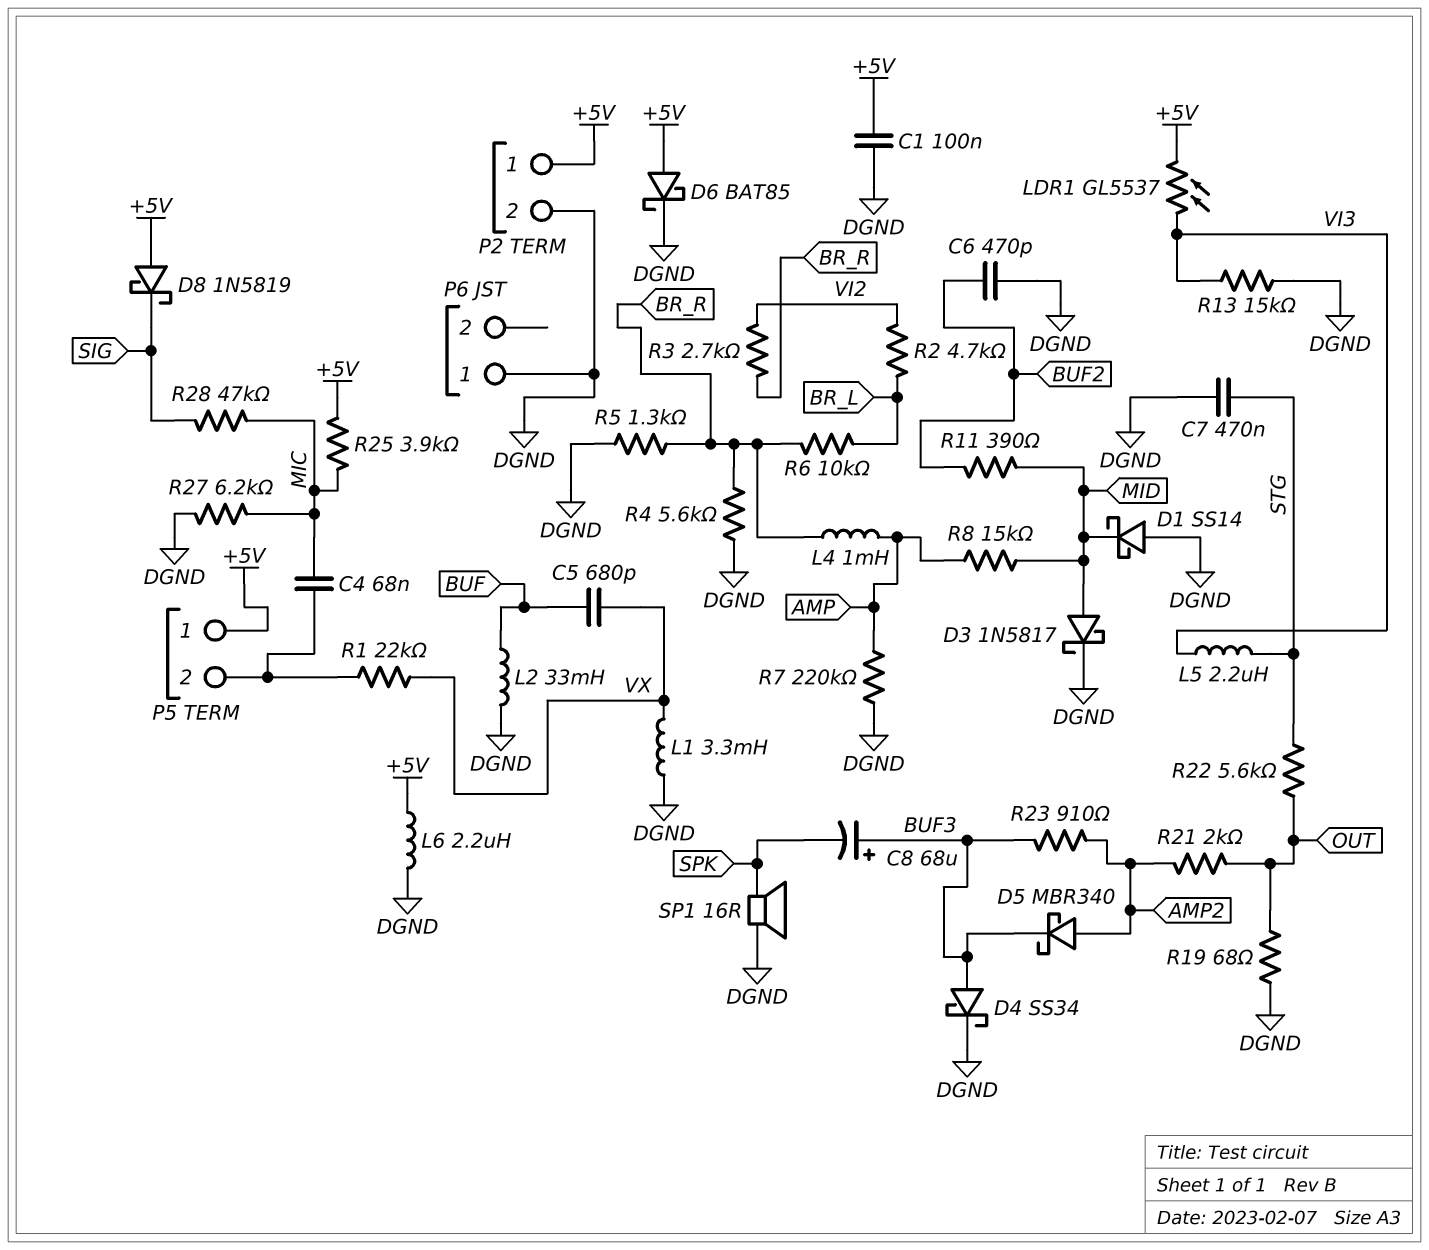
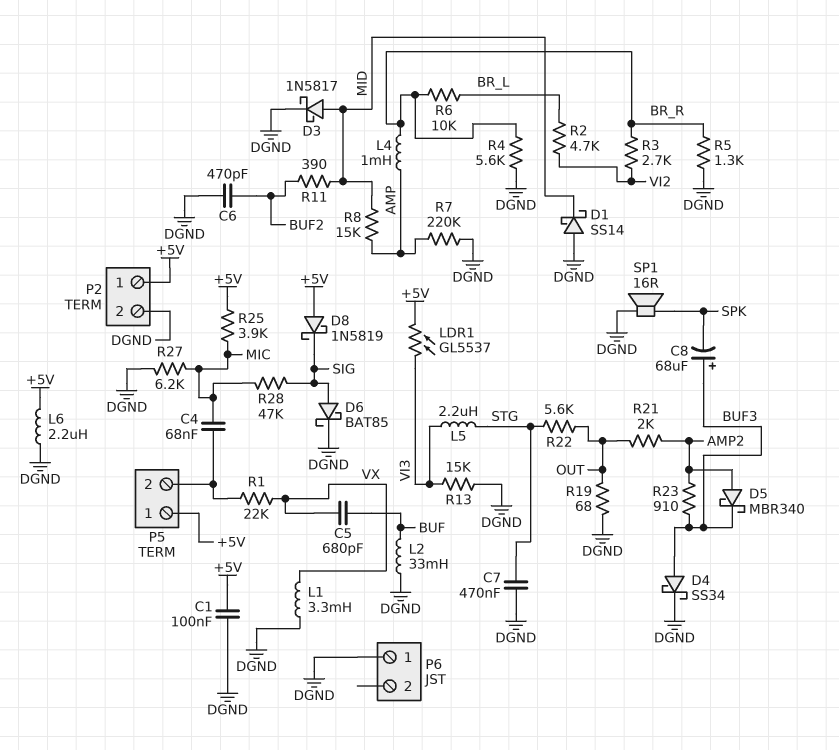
D6: schottky BAT85 (A +5V, K DGND) -> schottky BAT85 (A SIG, K DGND)

